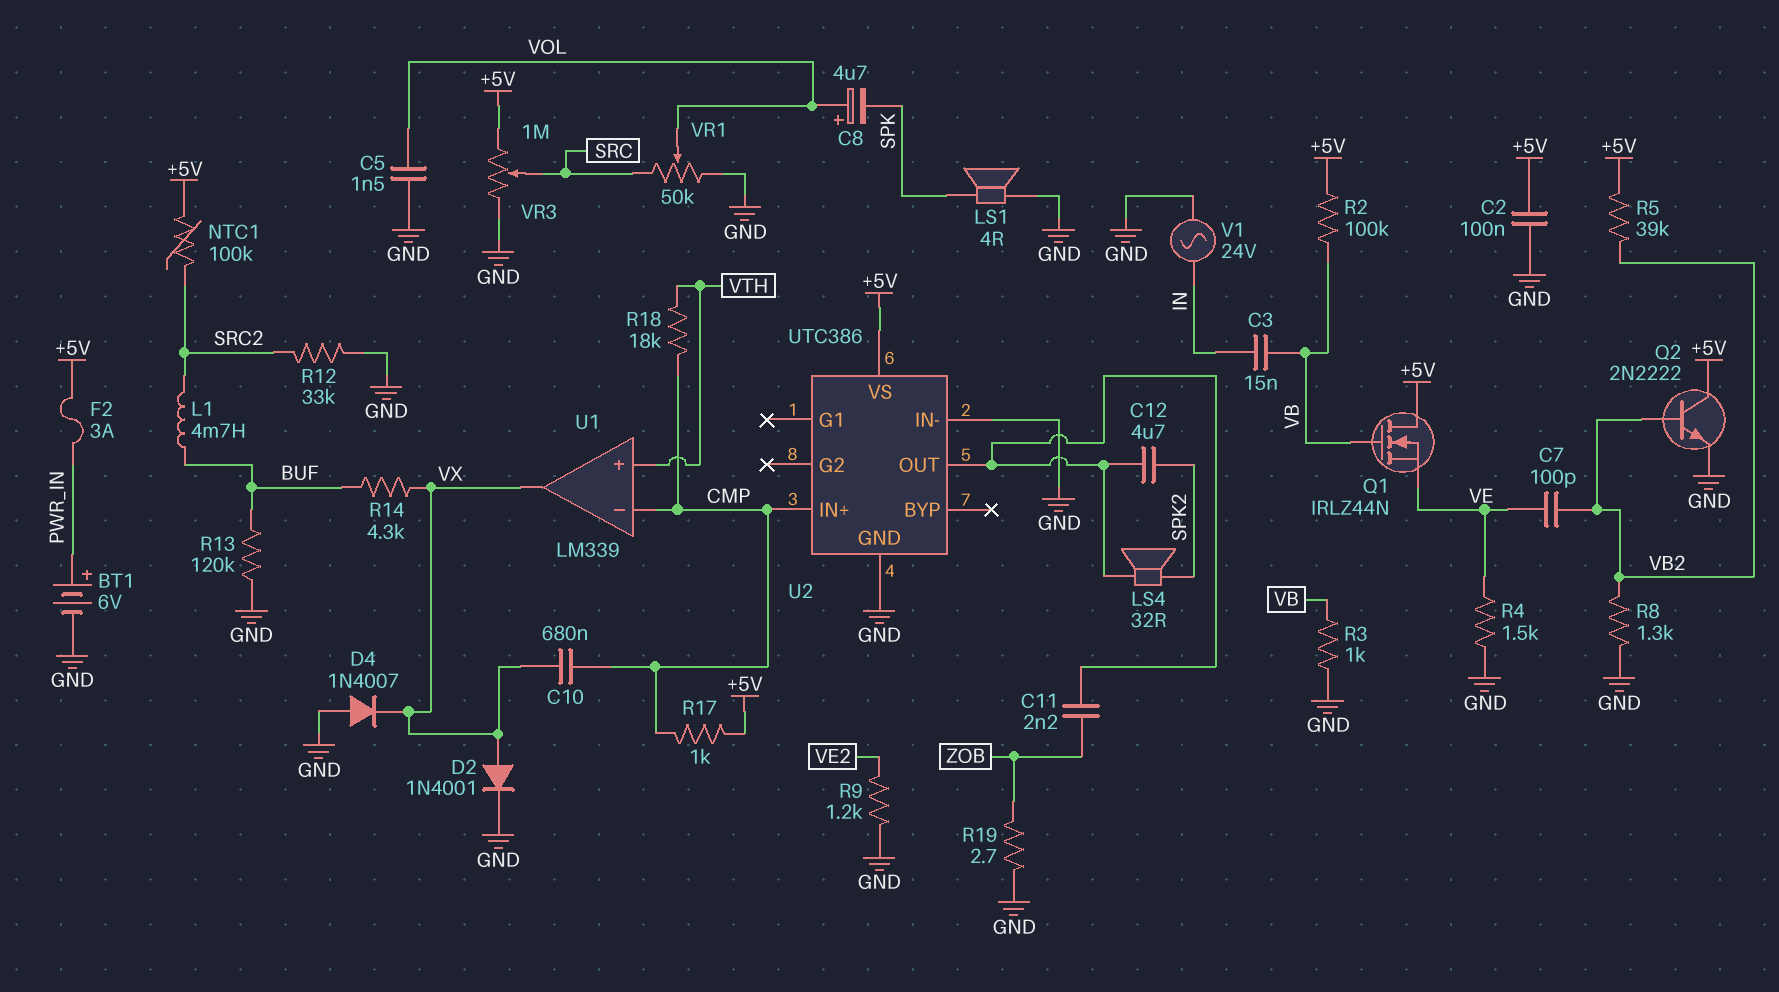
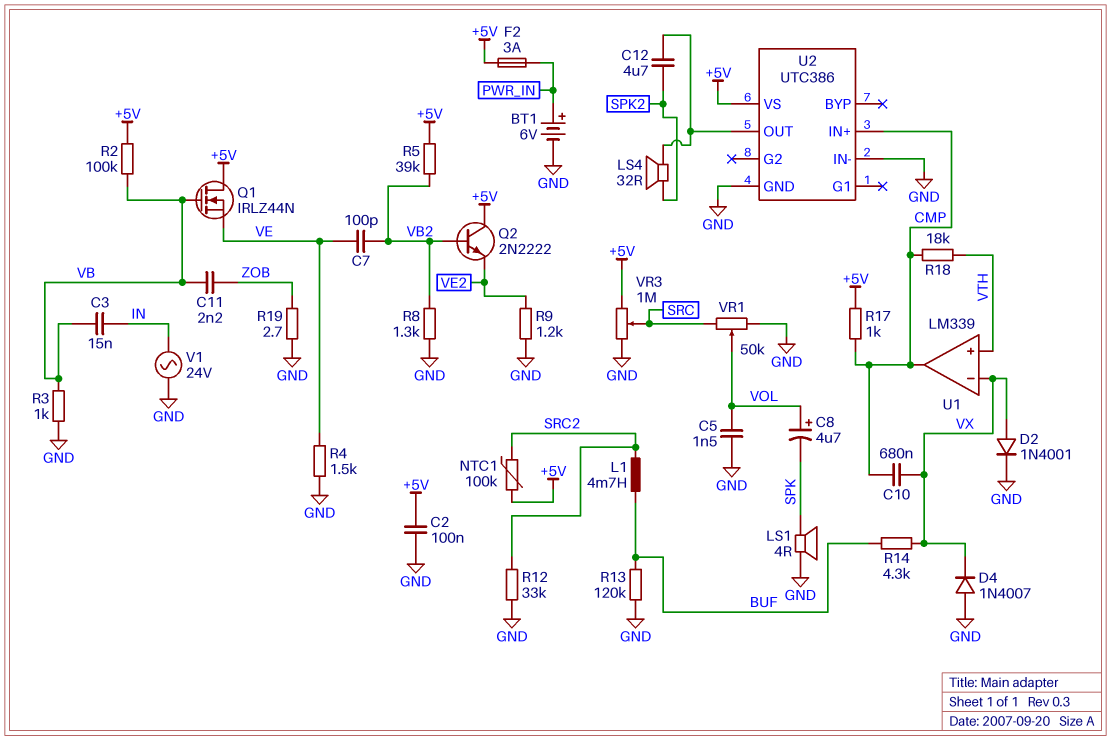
C11: 2.2nF (U2/OUT, ZOB) -> 2.2nF (VB, ZOB)
Q2: NPN 2N2222 (B VB2, C +5V, E GND) -> NPN 2N2222 (B VB2, C +5V, E VE2)
U1 pin in-: CMP -> VX
U1 pin out: VX -> CMP

